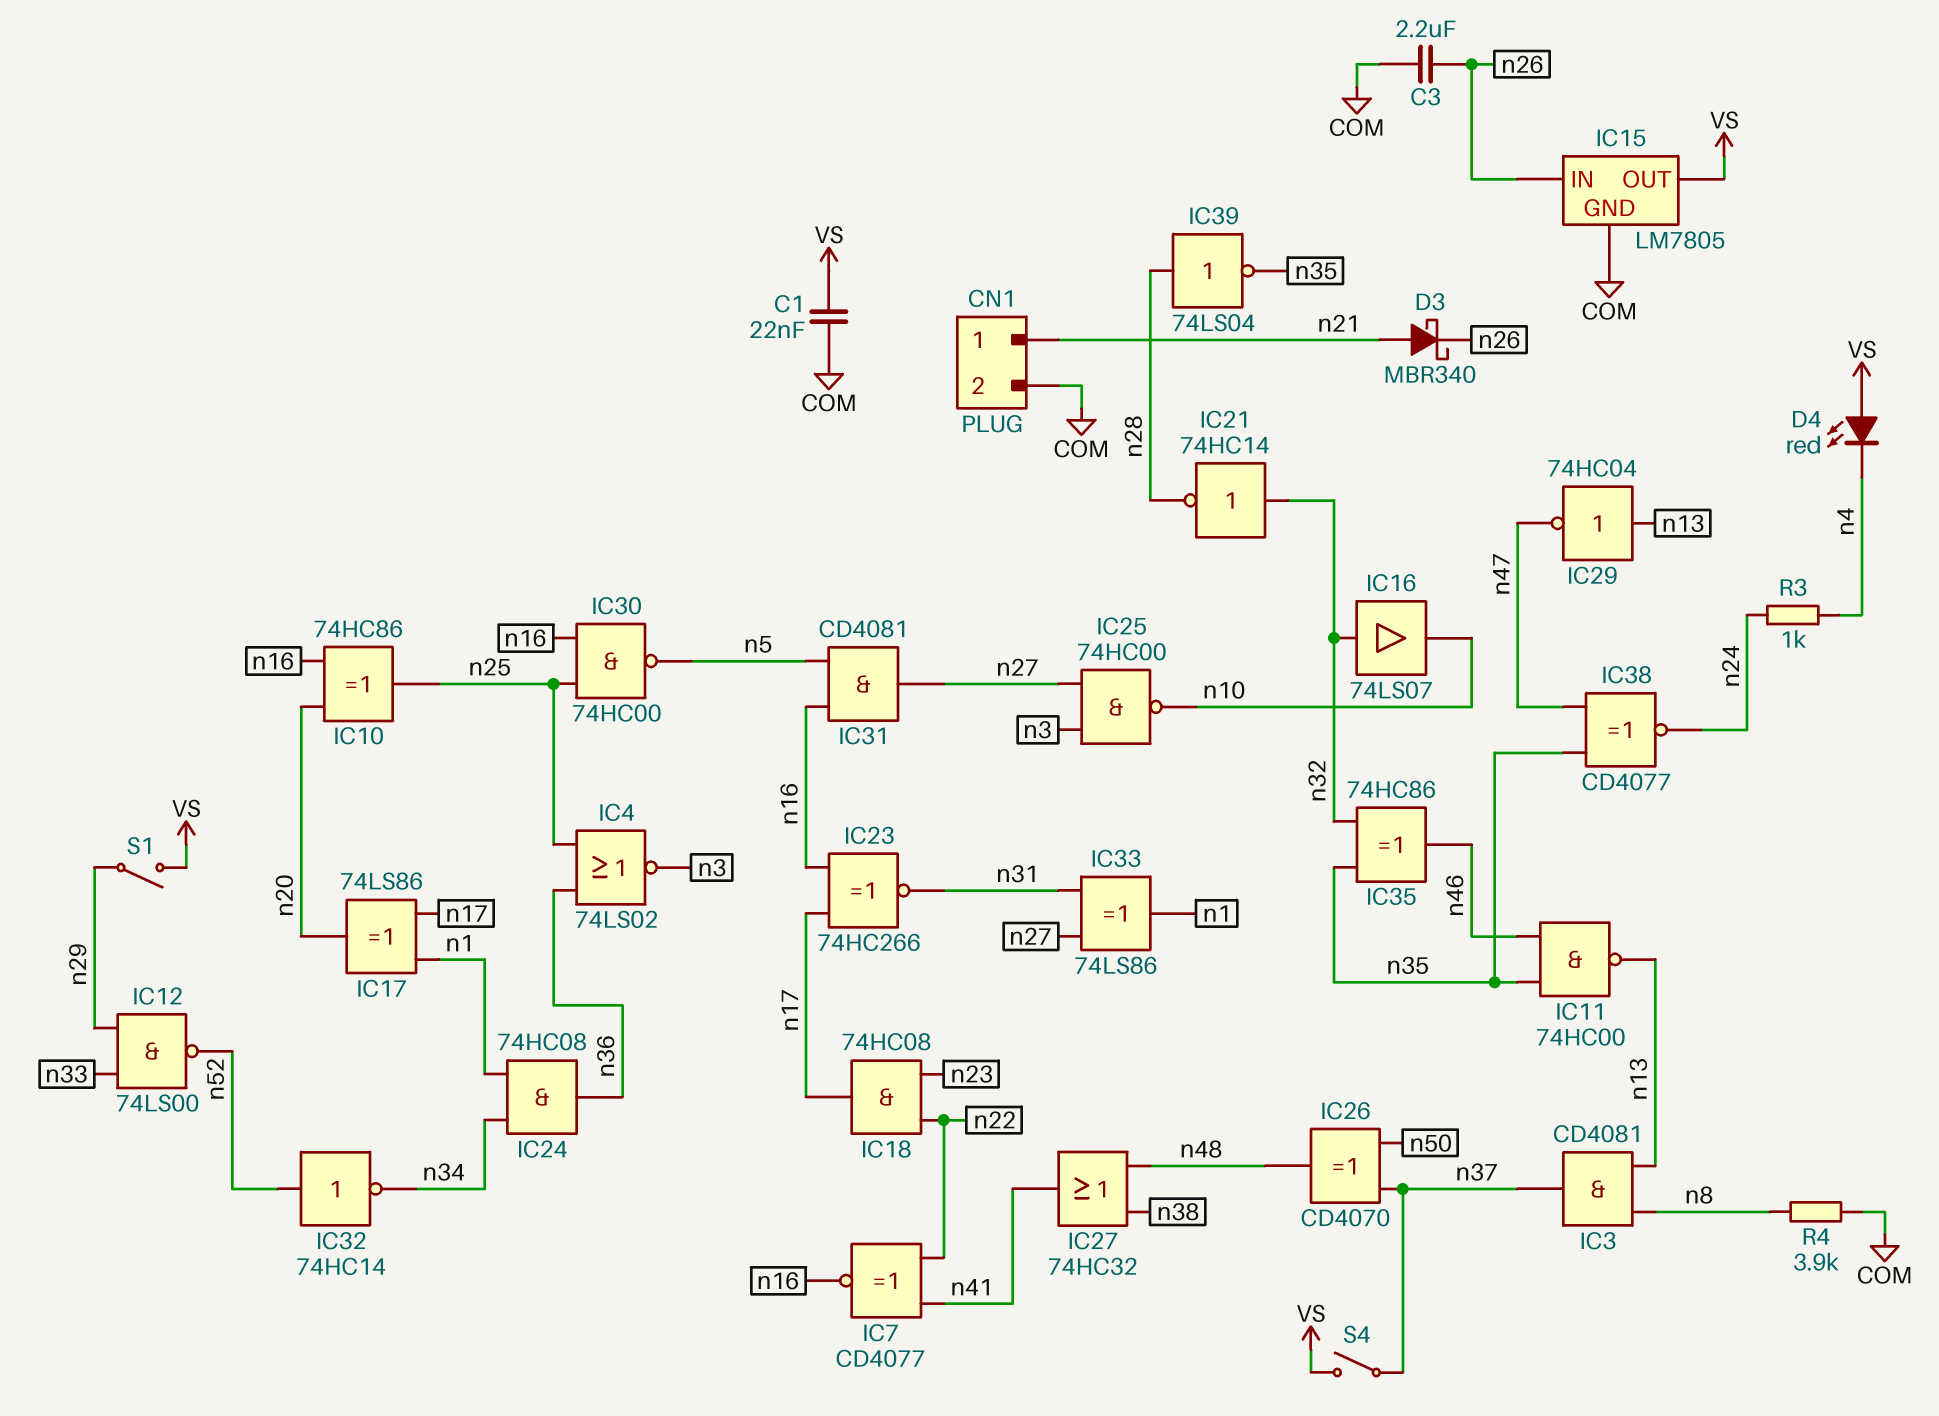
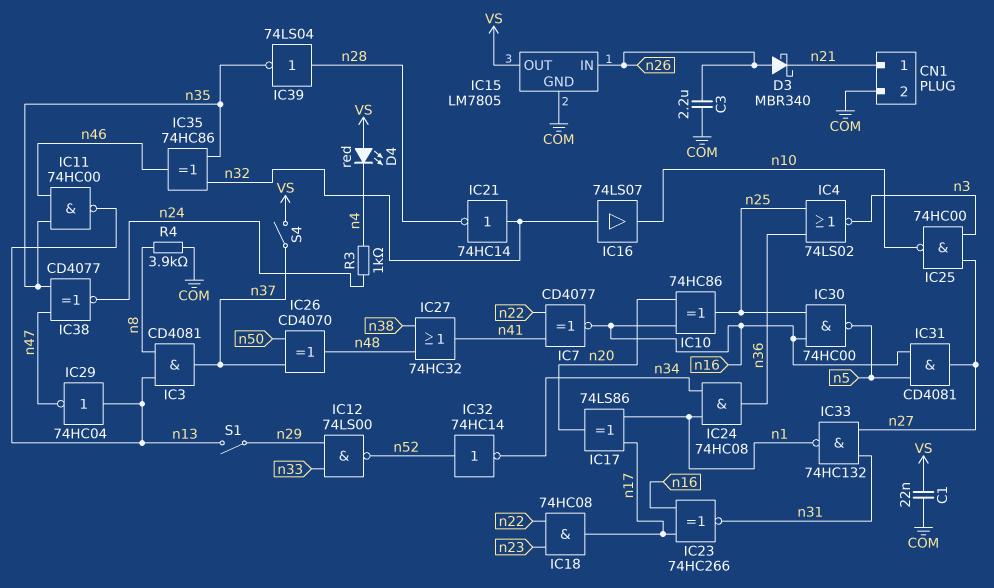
D3: schottky MBR340 (A n21, K n26) -> schottky MBR340 (A n26, K n21)
IC33: XOR 74LS86 (in n27, in n31, out n1) -> NAND 74HC132 (in n27, in n31, out n1)
S1: switch (VS, n29) -> switch (n13, n29)

